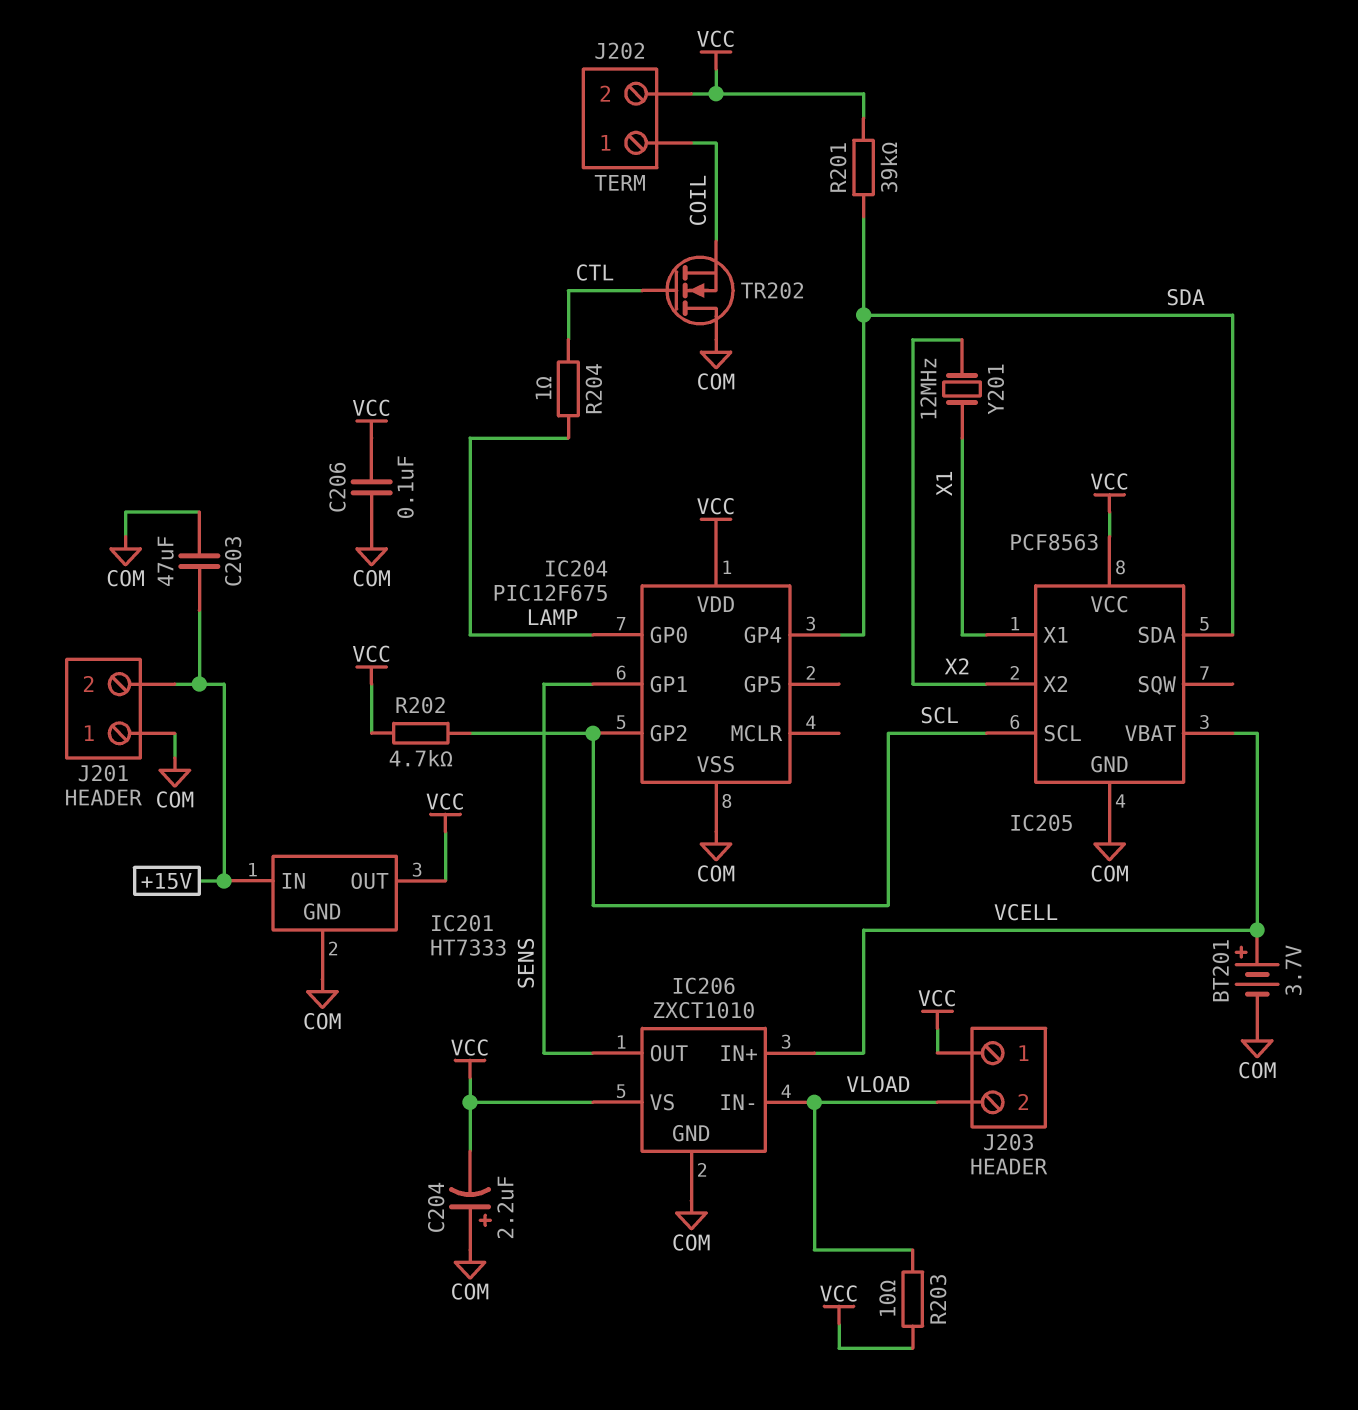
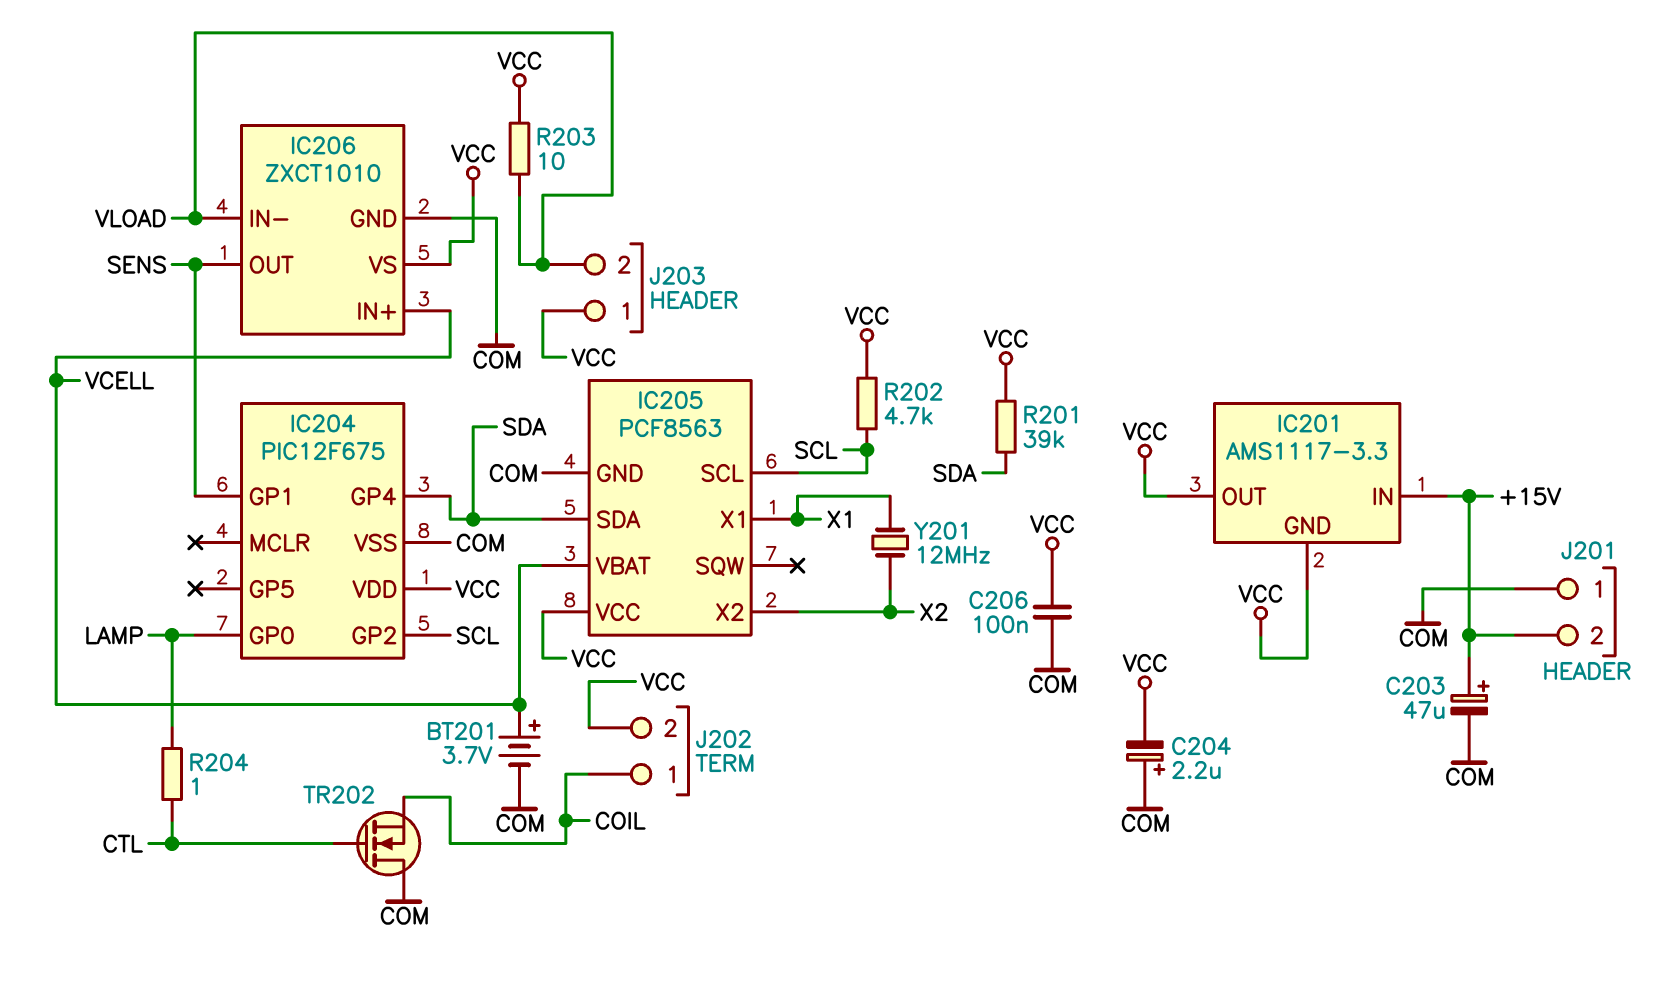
C203: 47uF (+15V, COM) -> 47uF (plus +15V, minus COM)
IC201: HT7333 -> AMS1117-3.3
IC201 pin GND: COM -> VCC

